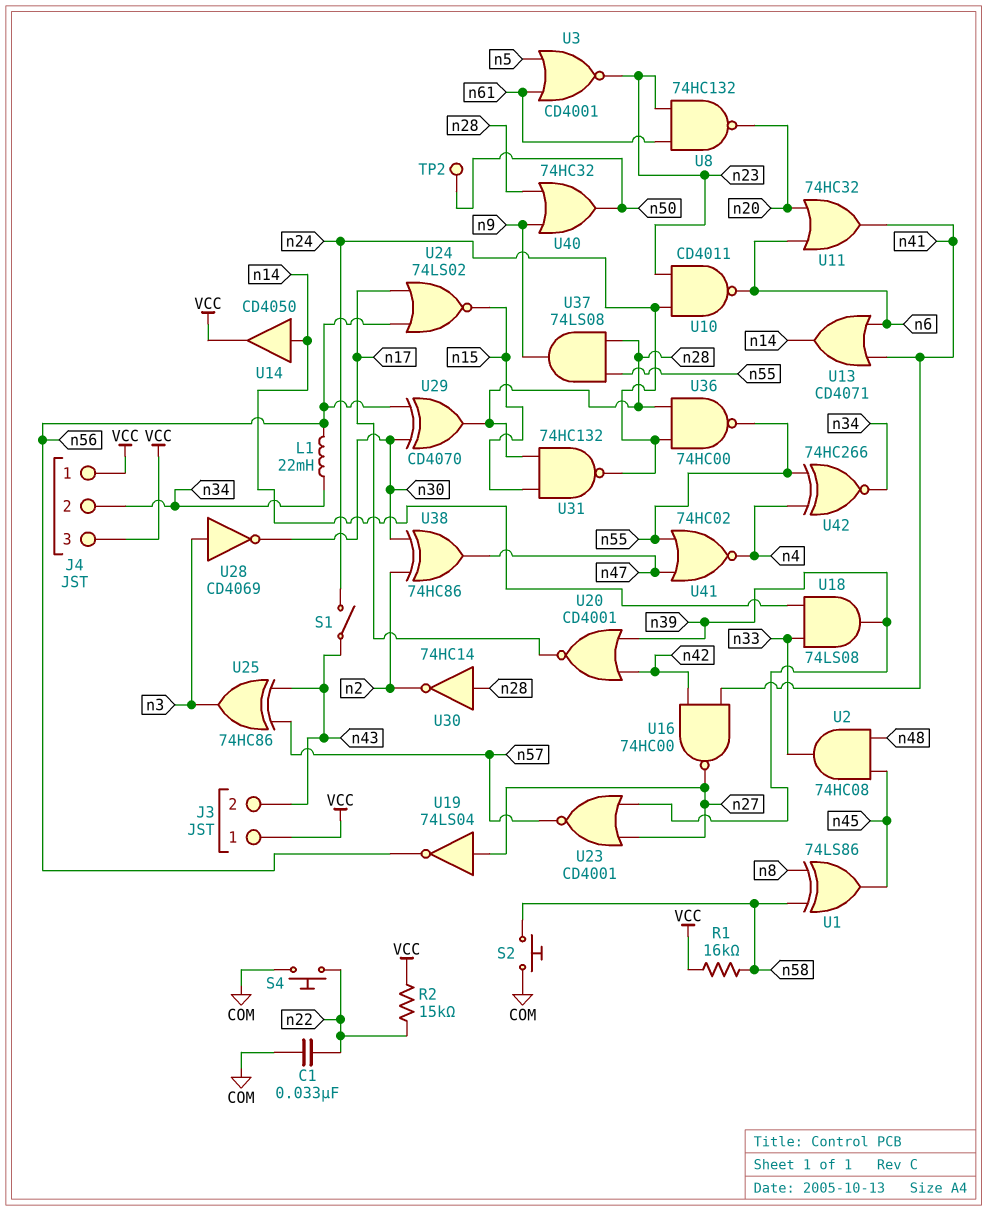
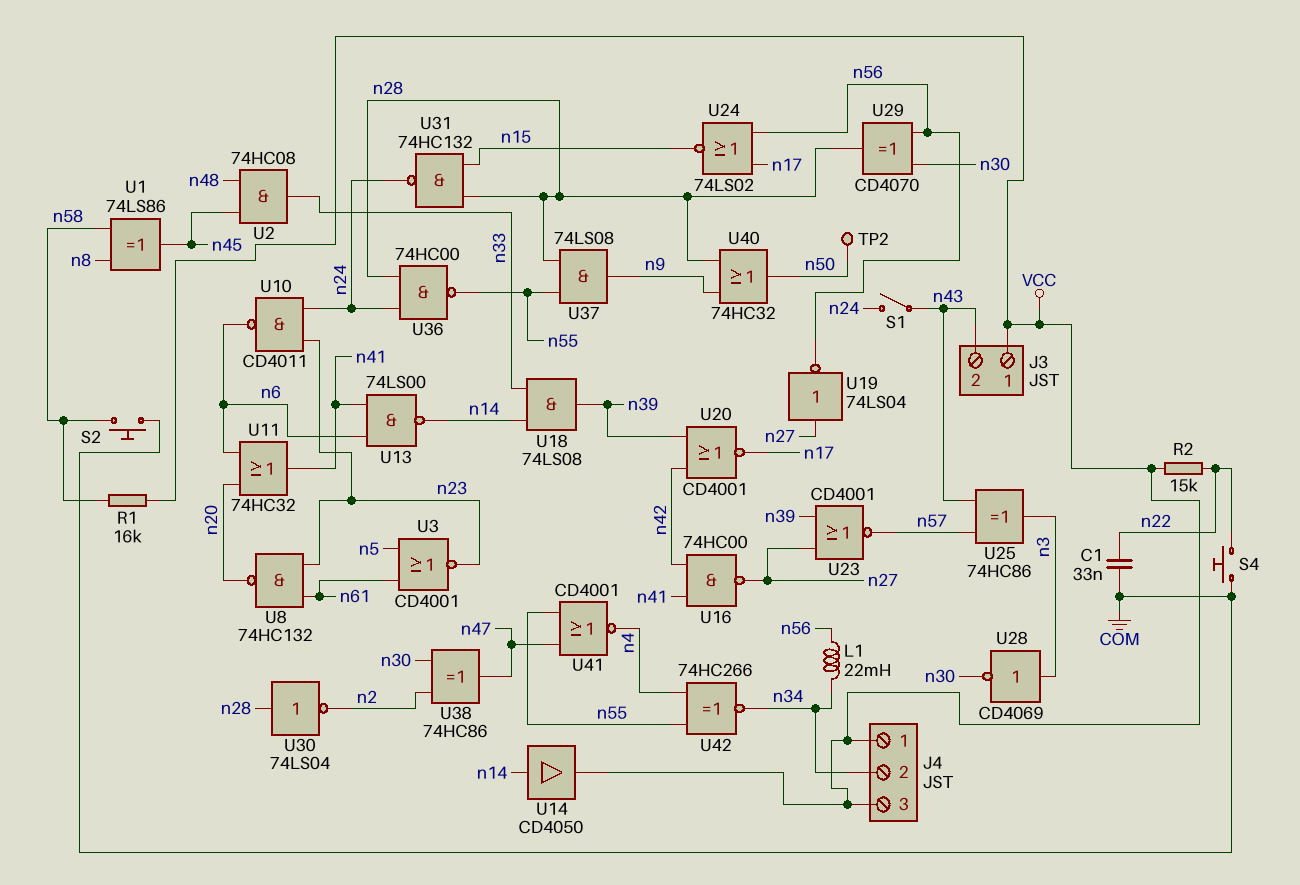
U13: OR CD4071 (in n6, in n41, out n14) -> NAND 74LS00 (in n6, in n41, out n14)
U30: NOT 74HC14 (in n28, out n2) -> NOT 74LS04 (in n28, out n2)
U41: NOR 74HC02 (in n47, in n55, out n4) -> NOR CD4001 (in n47, in n55, out n4)

